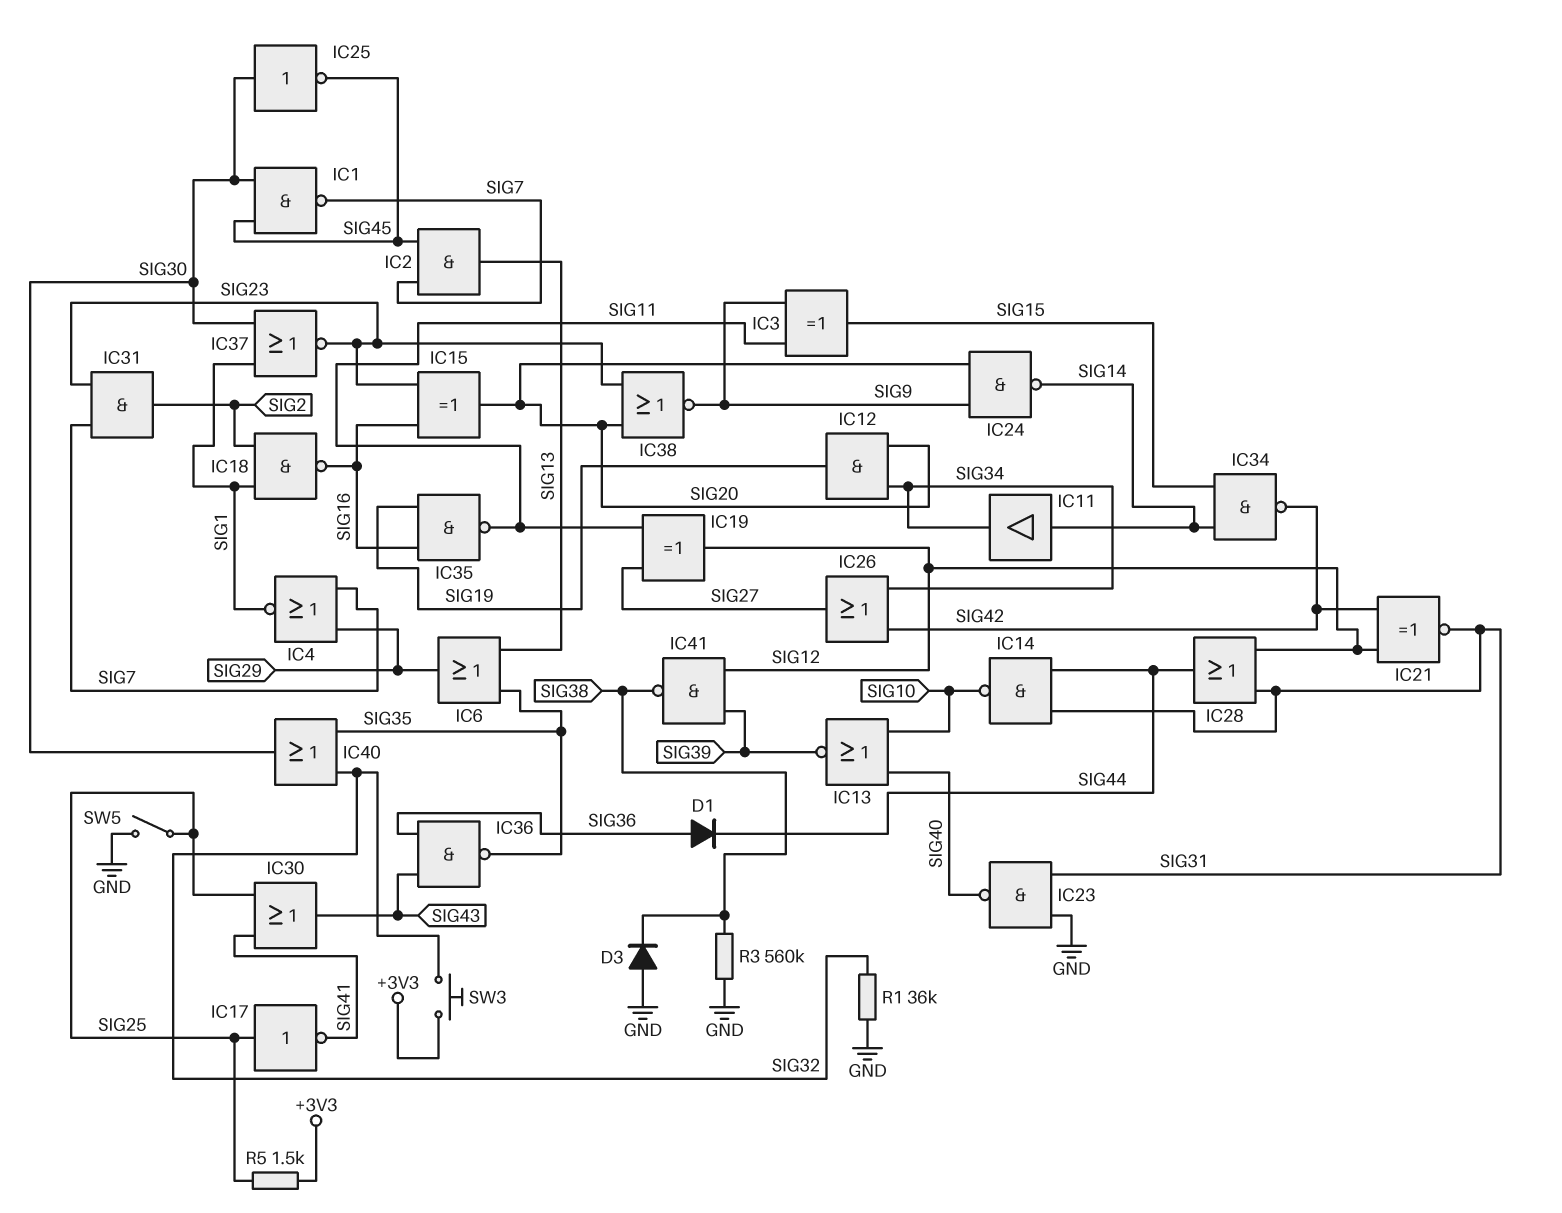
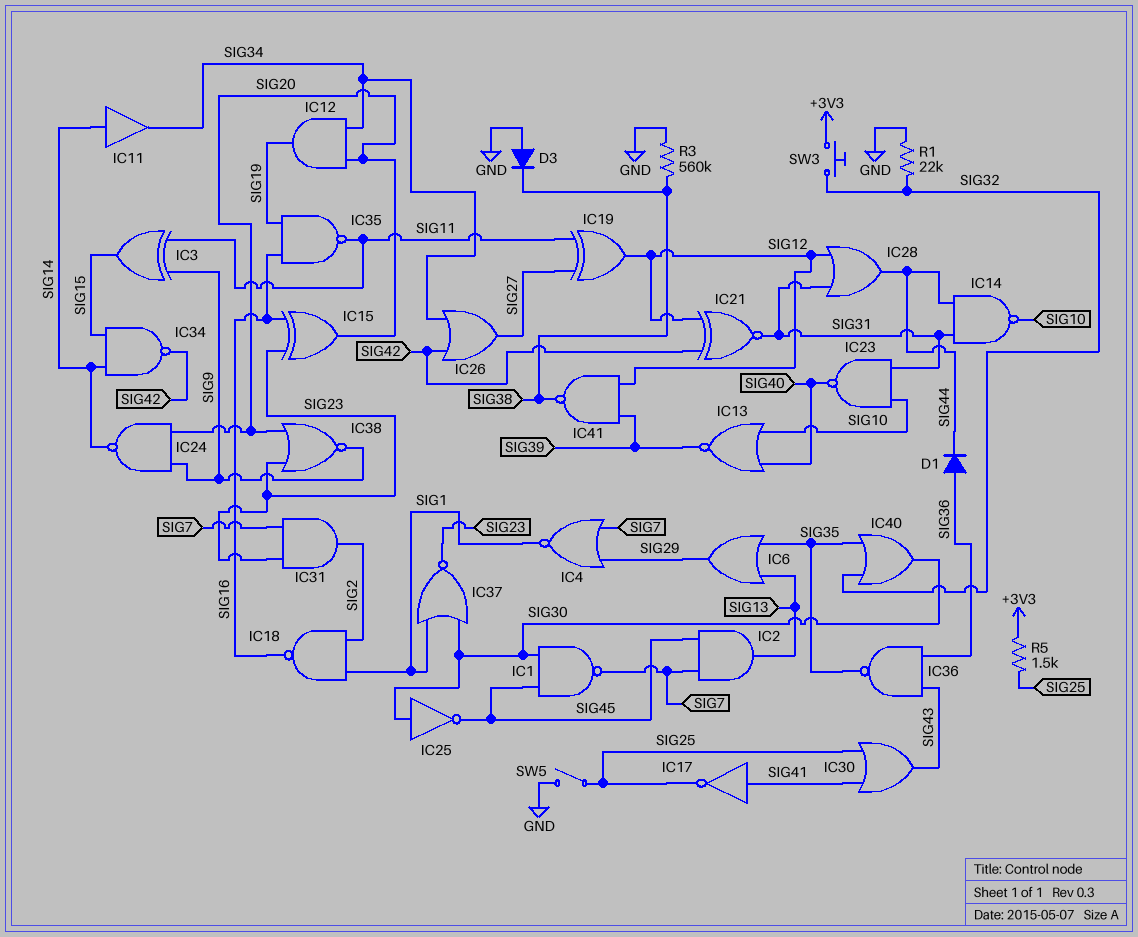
IC17: NOT (in SIG25, out SIG41) -> NOT (in SIG41, out SIG25)
IC23: NAND (in GND, in SIG31, out SIG40) -> NAND (in SIG10, in SIG31, out SIG40)
R1: 36k (GND, SIG32) -> 22k (GND, SIG32)

